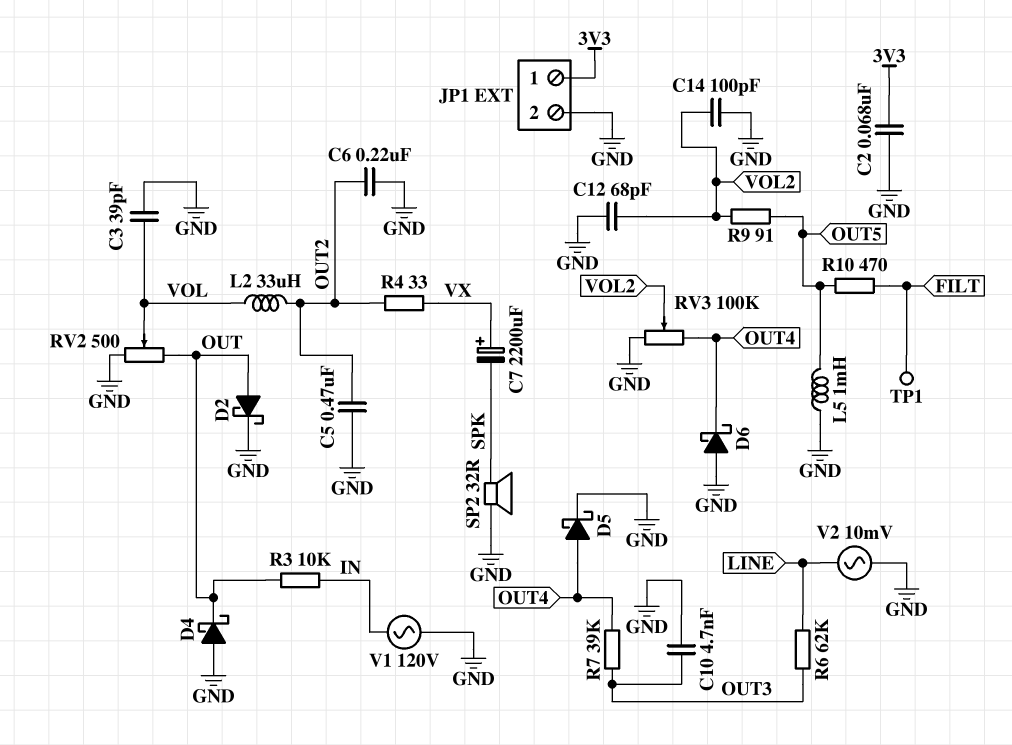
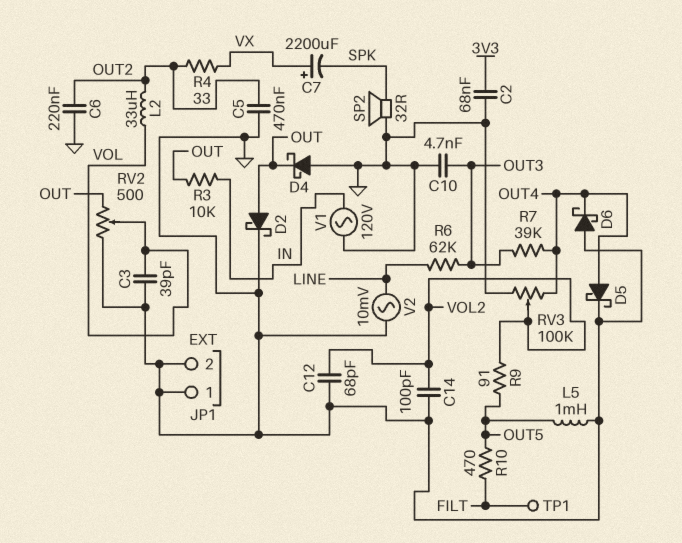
JP1 pin 1: 3V3 -> GND

